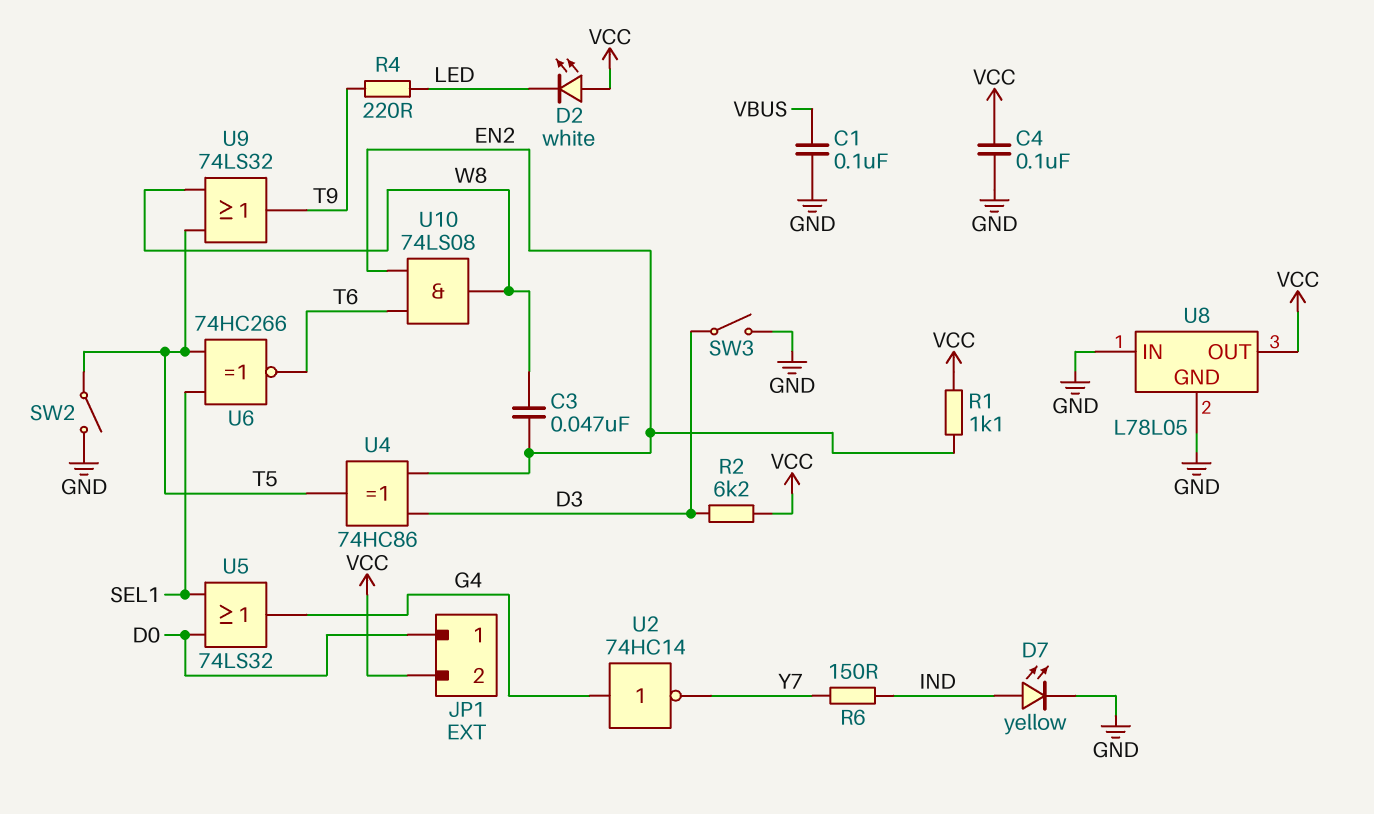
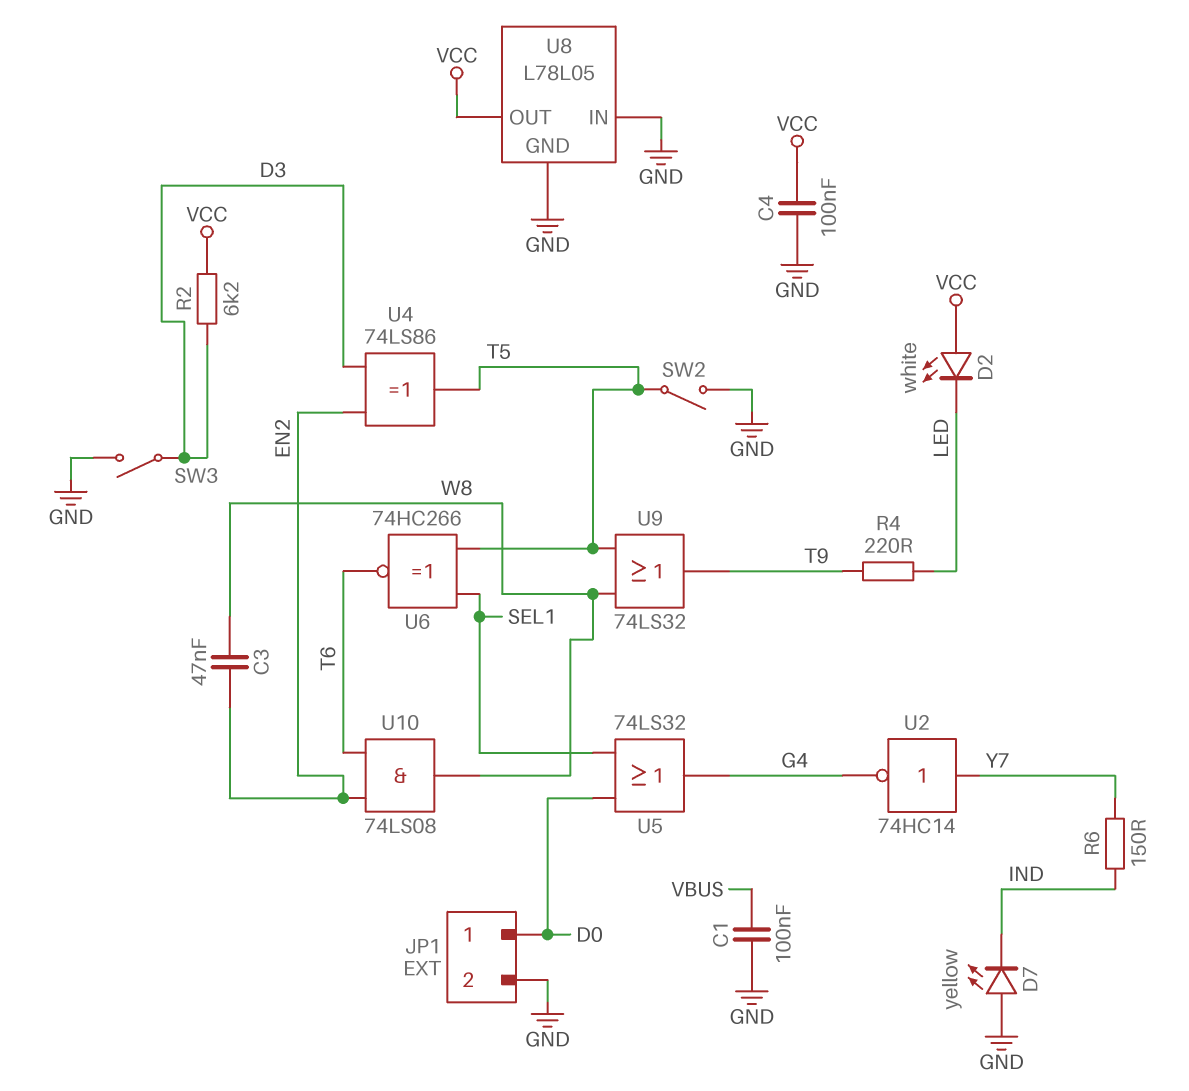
D7: LED yellow (A IND, K GND) -> LED yellow (A GND, K IND)
JP1 pin 2: VCC -> GND
R1: 1.1k (EN2, VCC) -> none
U2: NOT 74HC14 (in G4, out Y7) -> NOT 74HC14 (in Y7, out G4)
U4: XOR 74HC86 (in D3, in EN2, out T5) -> XOR 74LS86 (in D3, in EN2, out T5)

